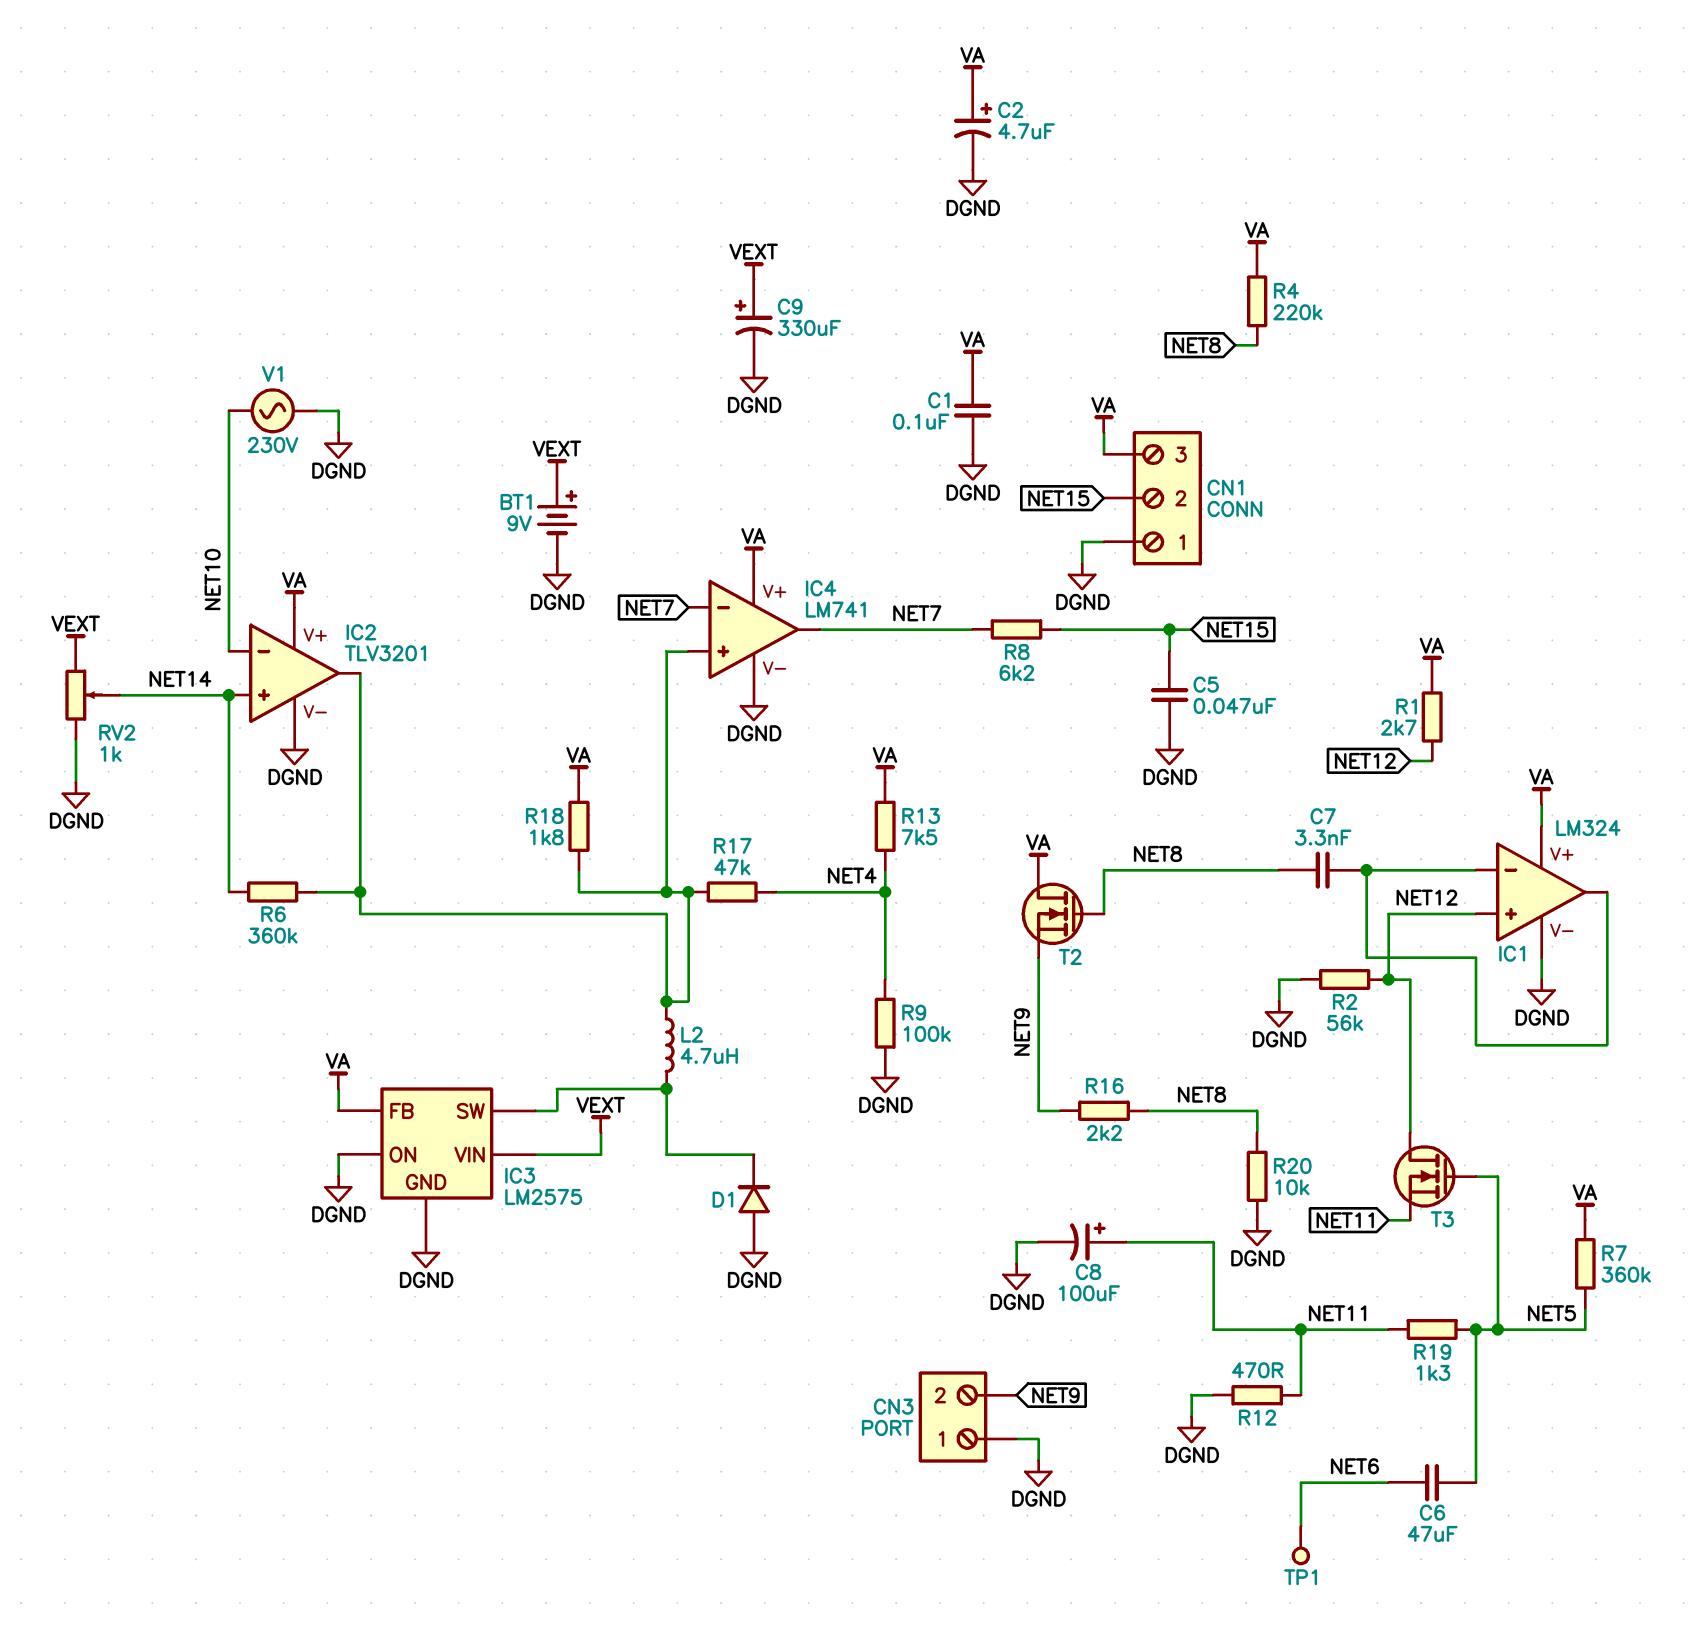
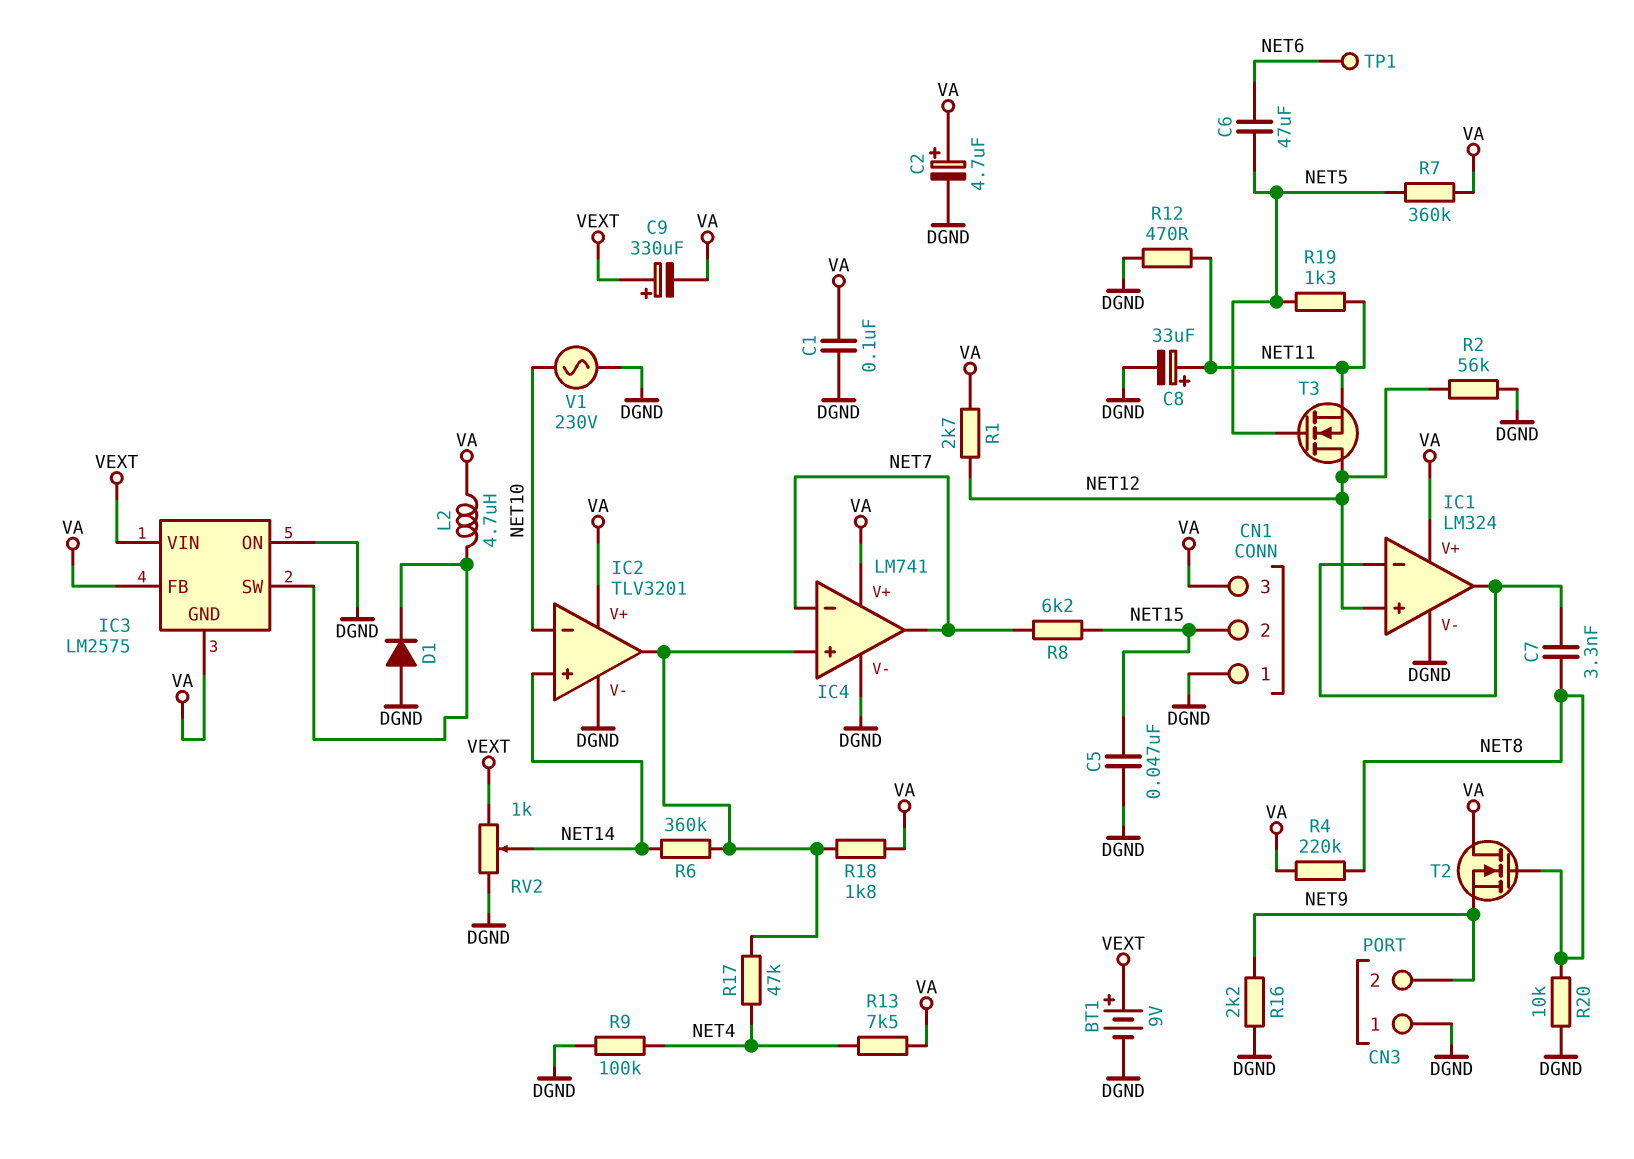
C8: 100uF (plus NET11, minus DGND) -> 33uF (plus NET11, minus DGND)
C9: 330uF (plus VEXT, minus DGND) -> 330uF (plus VEXT, minus VA)
IC3 pin GND: DGND -> VA
L2: 4.7uH (IC2/out, IC3/SW) -> 4.7uH (IC3/SW, VA)
R16: 2.2k (NET8, NET9) -> 2.2k (DGND, NET9)

